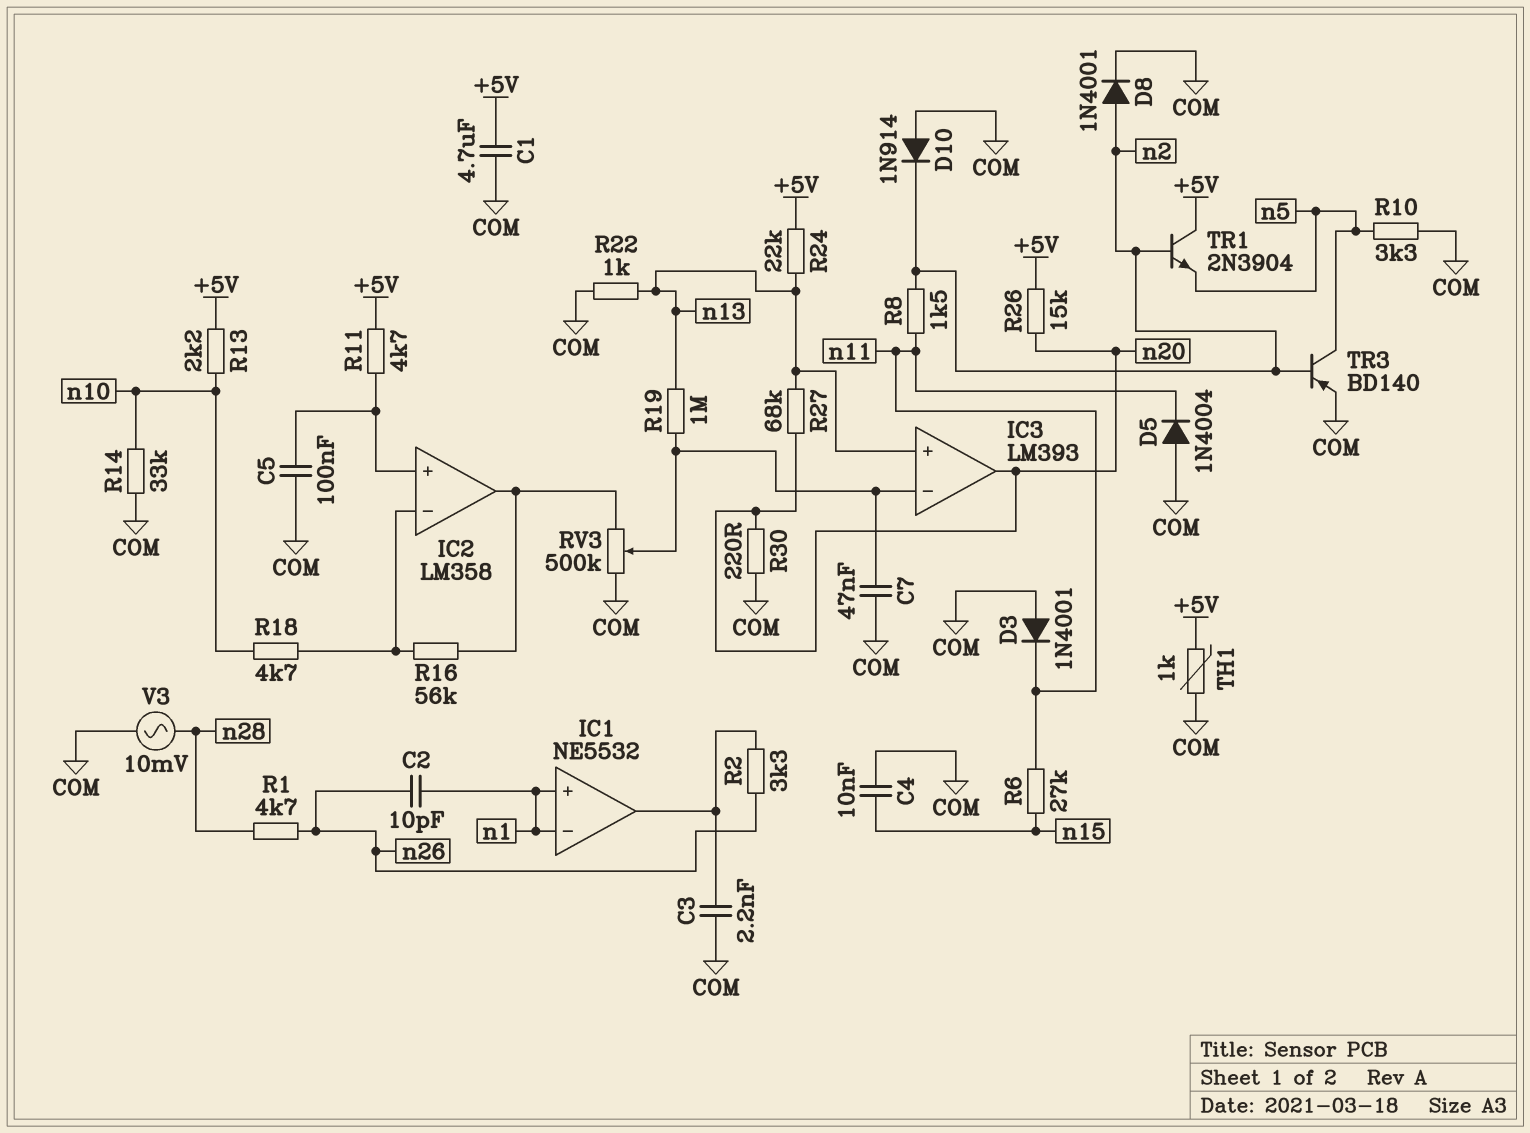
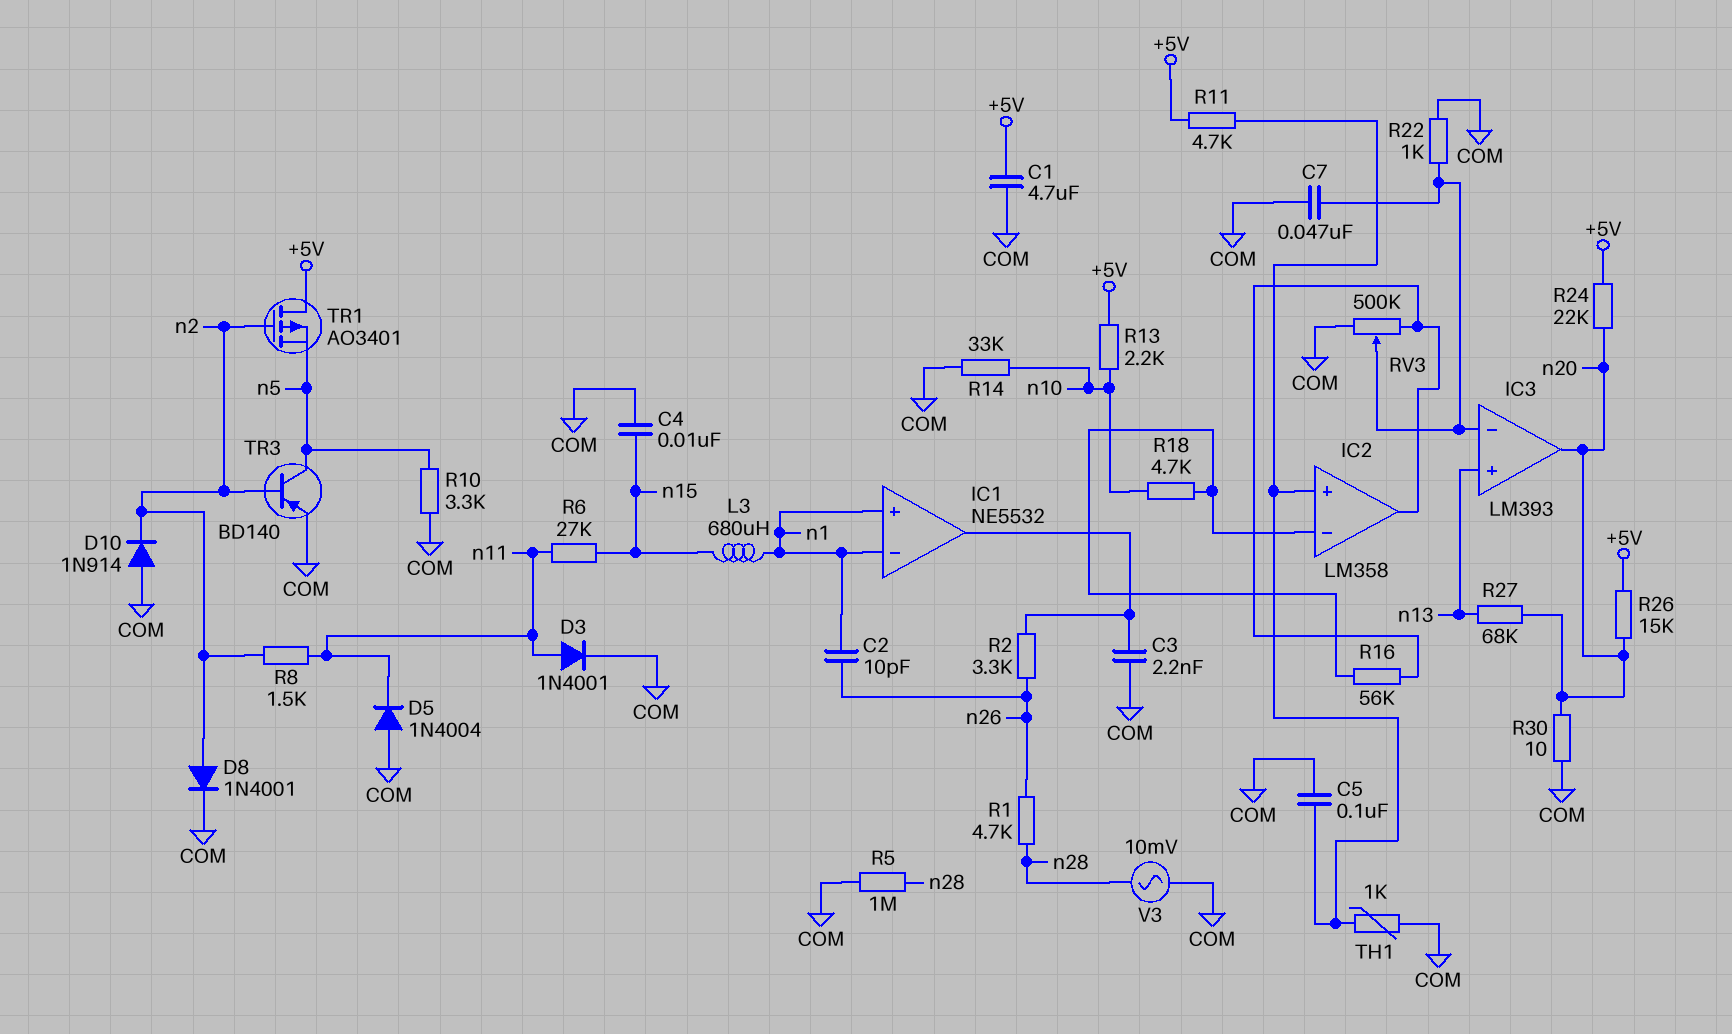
D3: diode 1N4001 (A COM, K n11) -> diode 1N4001 (A n11, K COM)
L3: none -> 680uH (n1, n15)
R5: none -> 1M (COM, n28)
R19: 1M (IC3/in-, n13) -> none
R22: 1k (COM, n13) -> 1k (COM, IC3/in-)
R24: 22k (+5V, n13) -> 22k (+5V, n20)
R30: 220 (COM, n20) -> 10 (COM, n20)
TH1: 1k (+5V, COM) -> 1k (COM, IC2/in+)
TR1: NPN 2N3904 (B n2, C +5V, E n5) -> PMOS AO3401 (G n2, D +5V, S n5)

